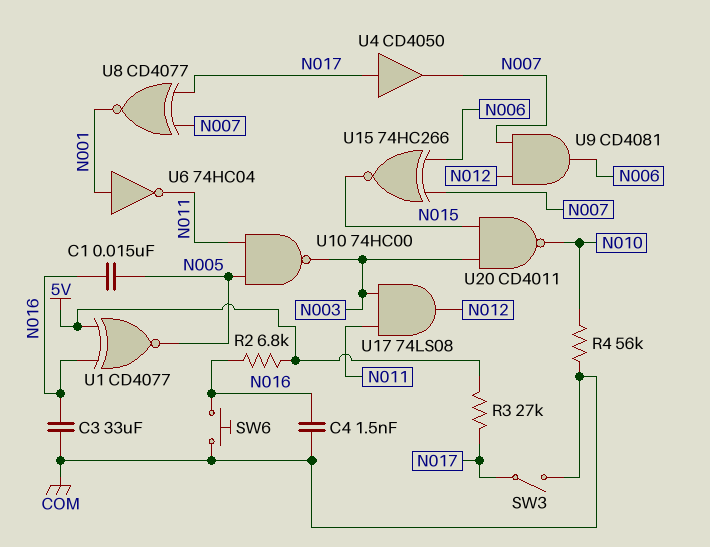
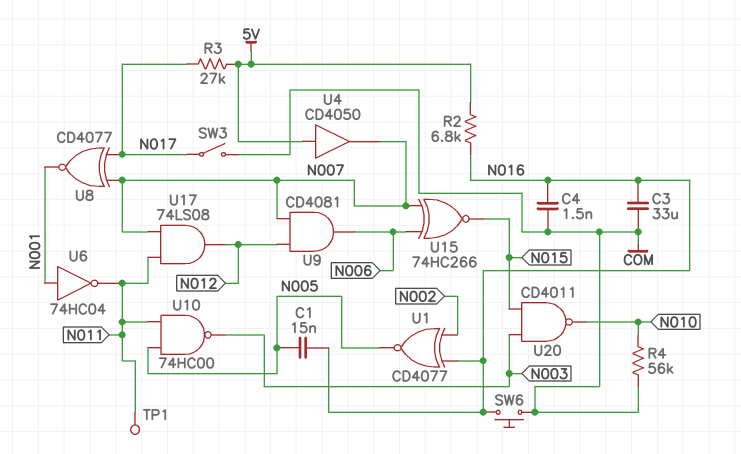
TP1: none -> test point (N011)
U1: XNOR CD4077 (in 5V, in N016, out N005) -> XNOR CD4077 (in N002, in N016, out N005)
U4: buffer CD4050 (in N017, out N007) -> buffer CD4050 (in 5V, out N007)
U17: AND 74LS08 (in N003, in N011, out N012) -> AND 74LS08 (in N007, in N011, out N012)

